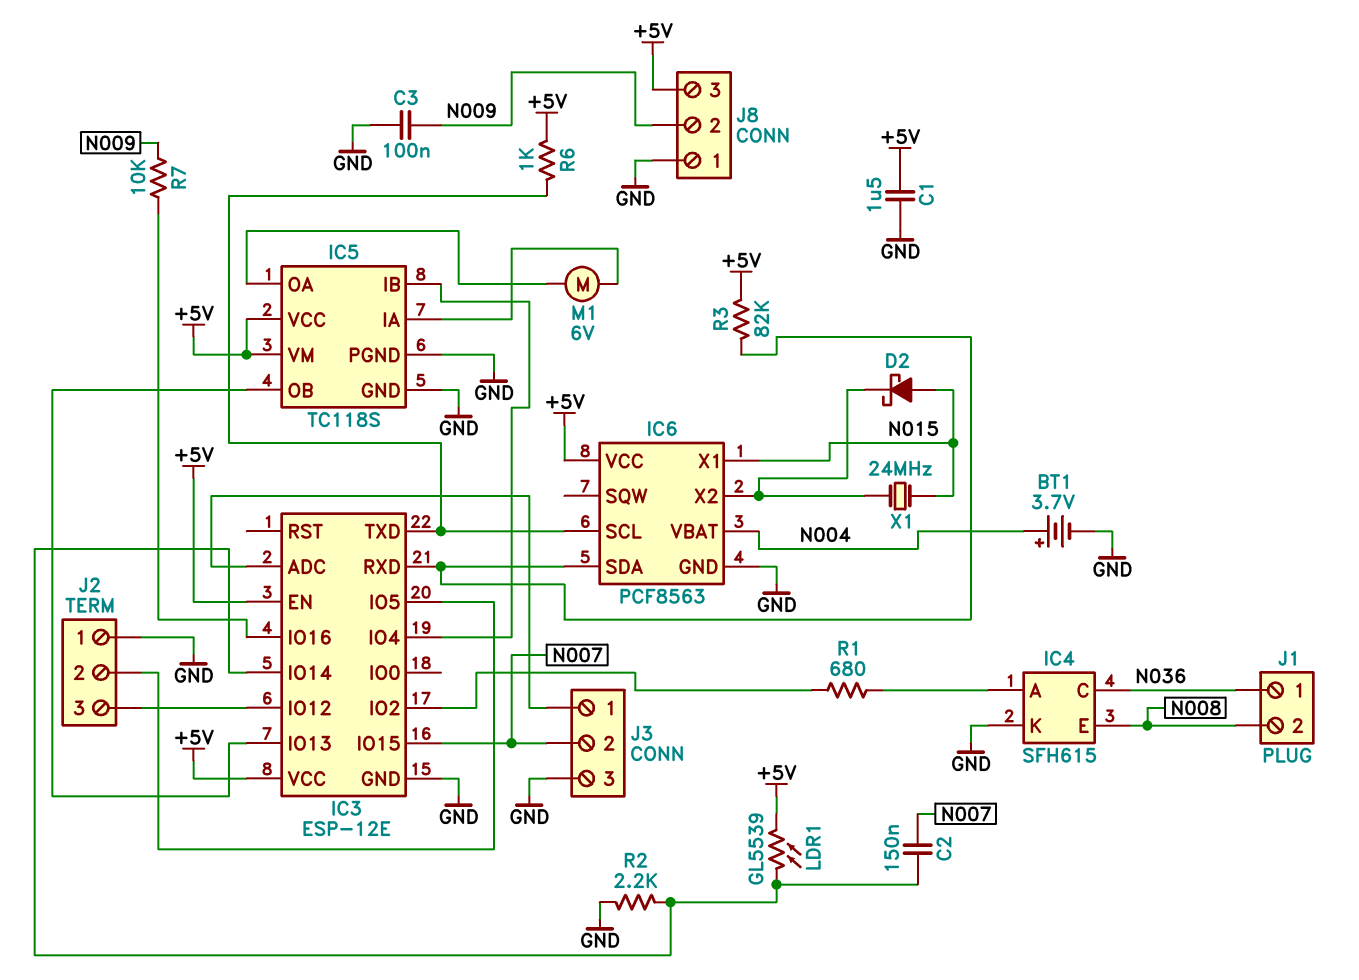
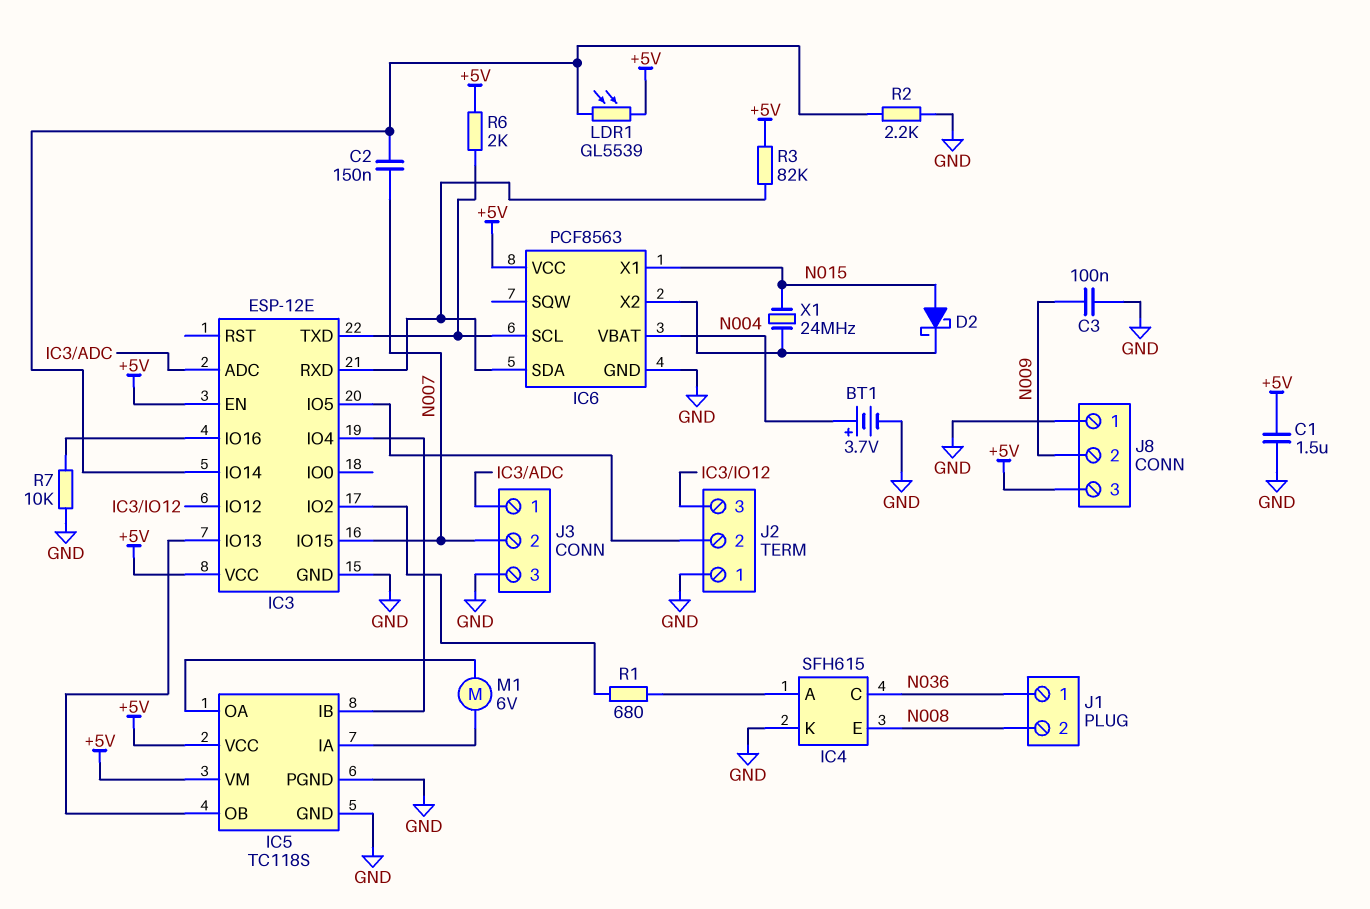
R6: 1k (+5V, IC3/TXD) -> 2k (+5V, IC3/TXD)
R7: 10k (IC3/IO16, N009) -> 10k (GND, IC3/IO16)

